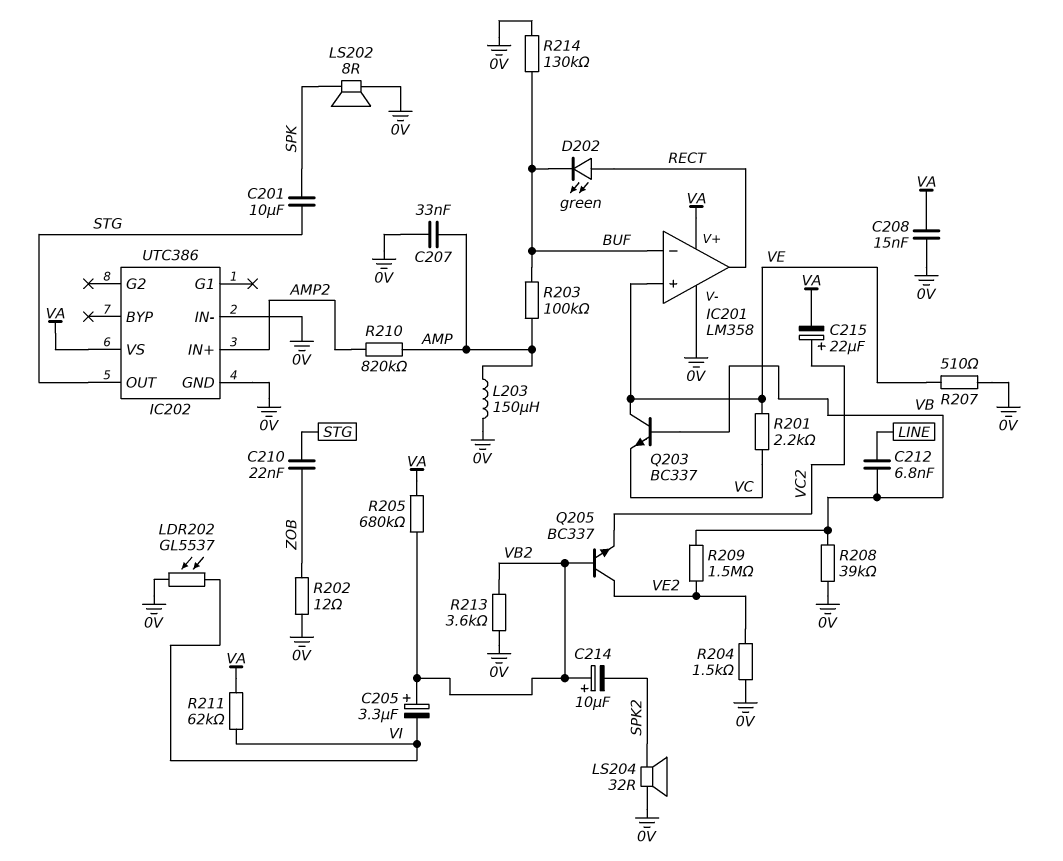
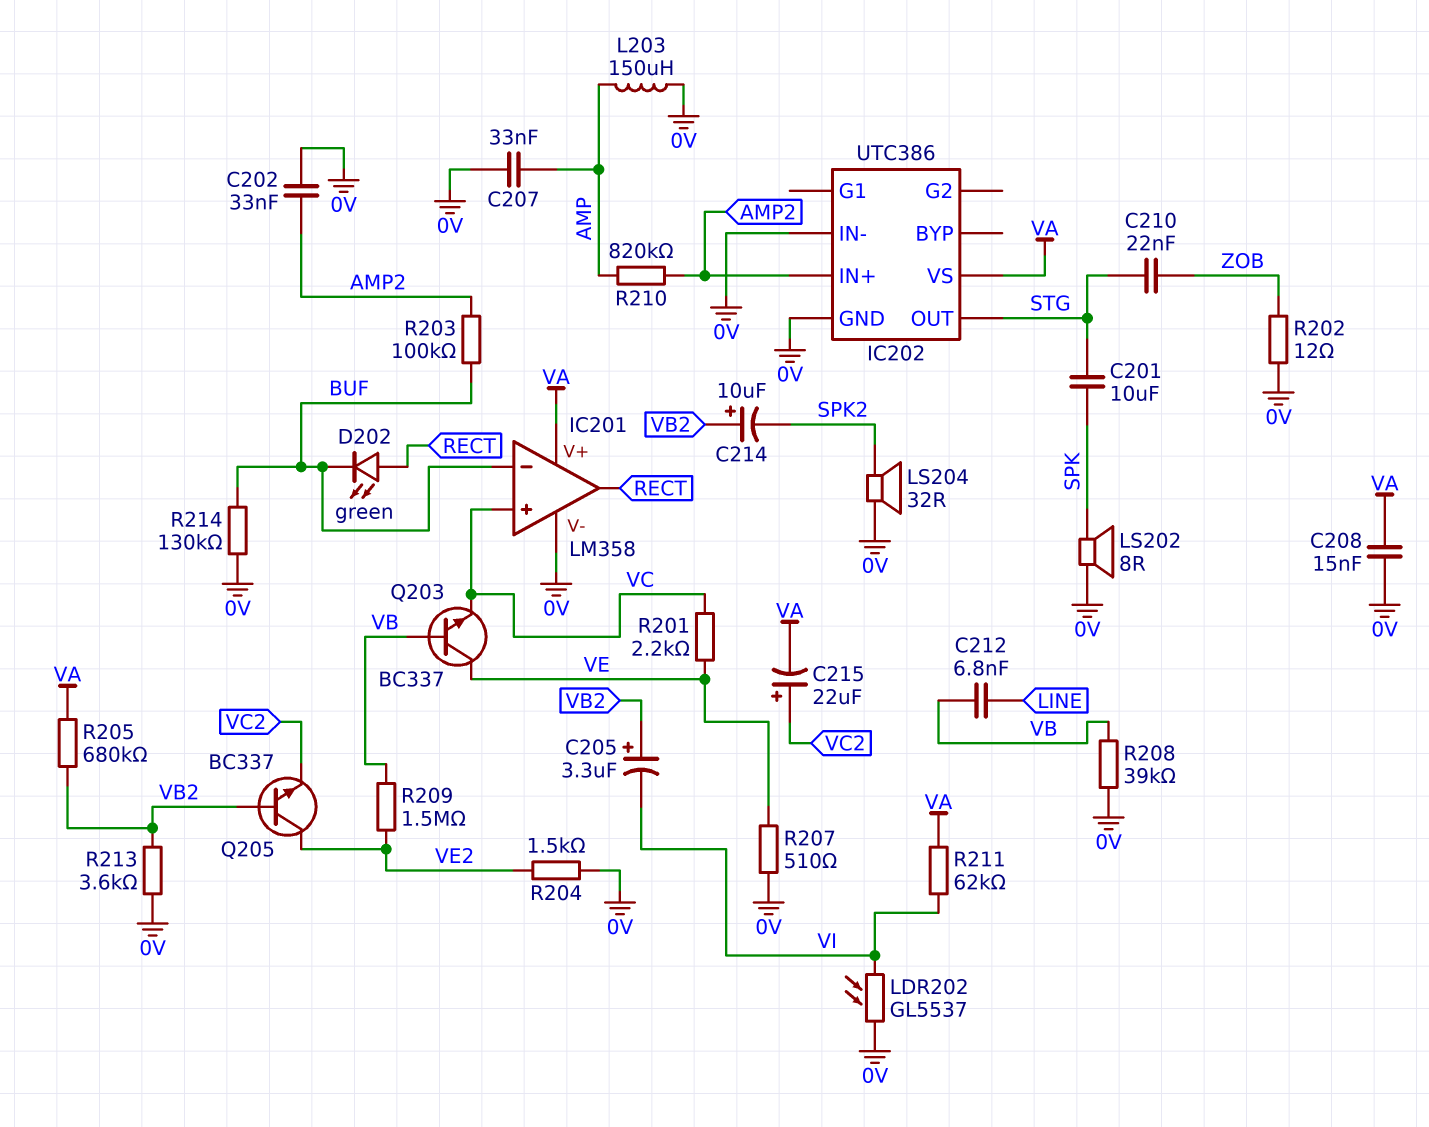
C202: none -> 33nF (0V, AMP2)
IC201 pin in+: VE -> VC
R203: 100k (AMP, BUF) -> 100k (AMP2, BUF)

